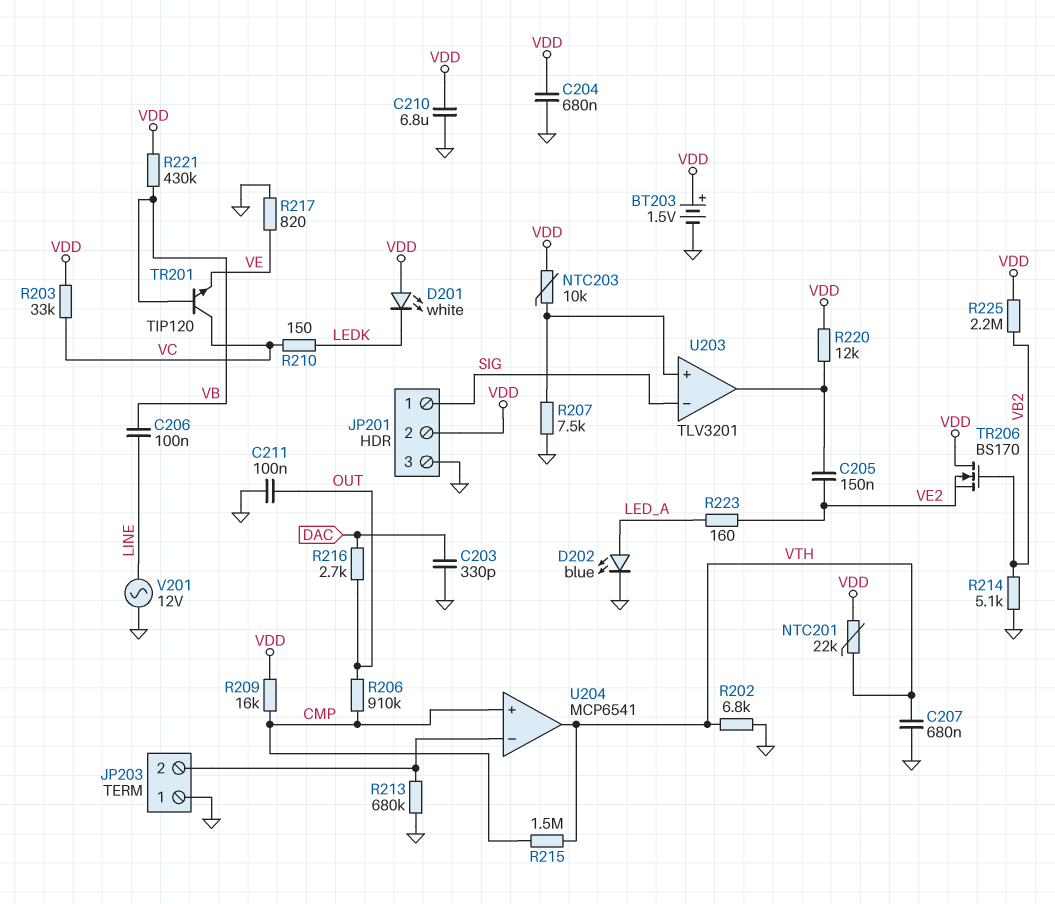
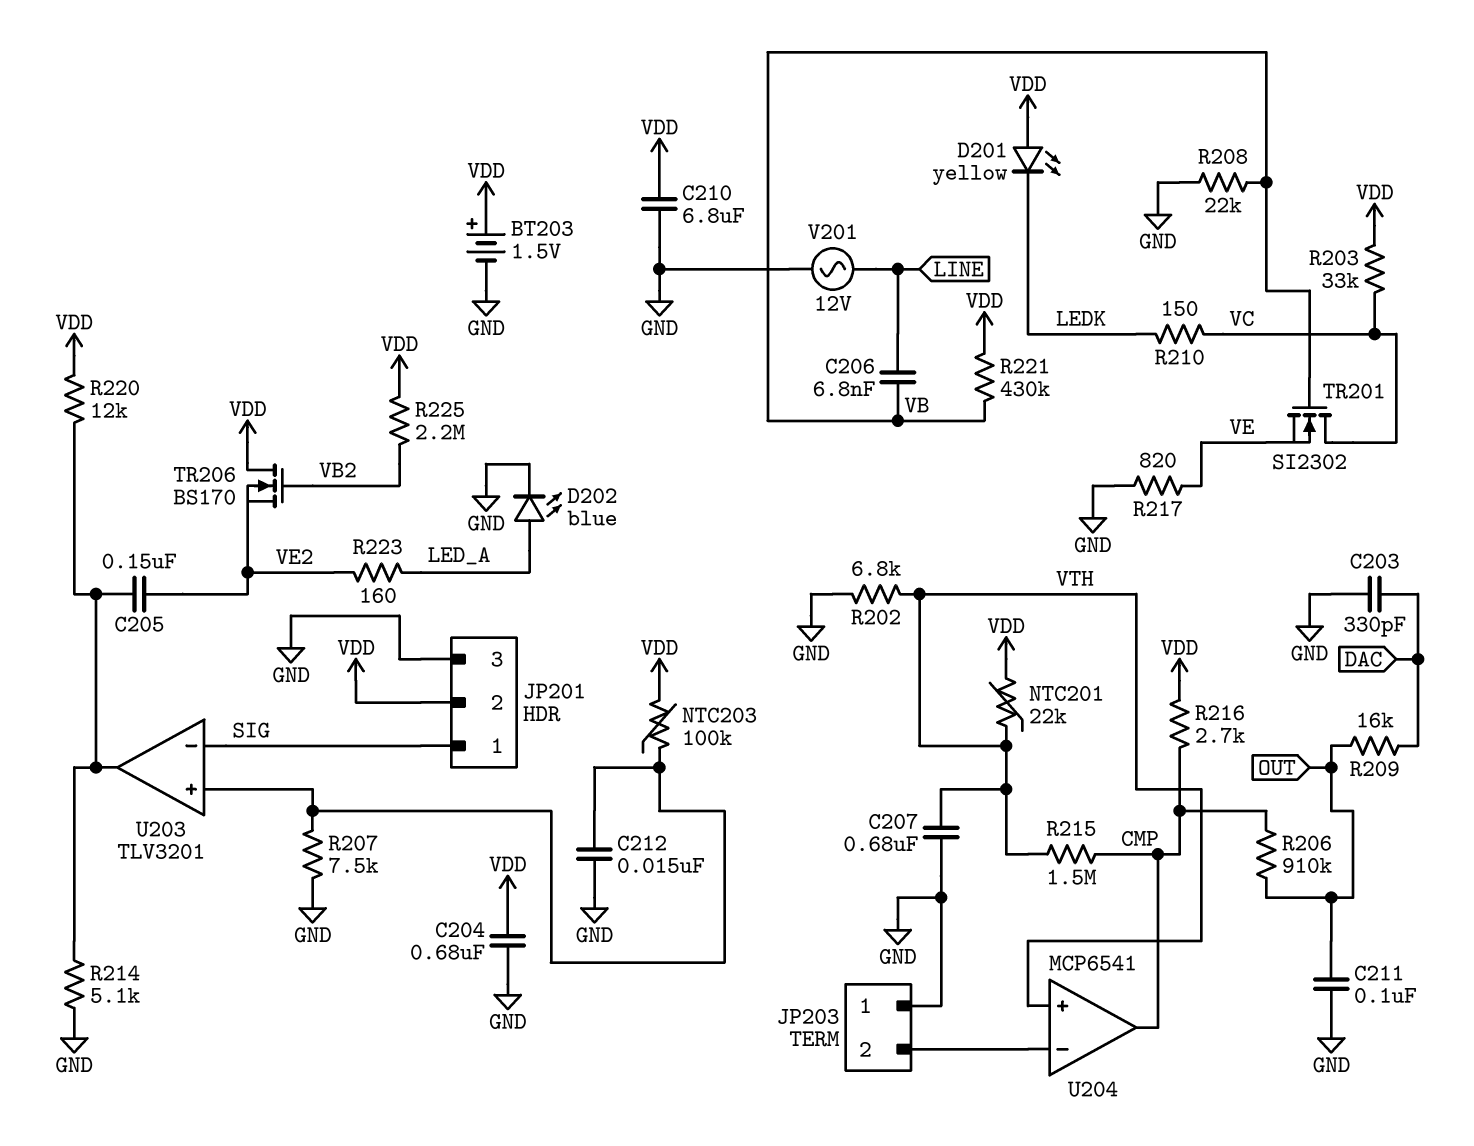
C206: 100nF (LINE, VB) -> 6.8nF (LINE, VB)
C212: none -> 15nF (GND, U203/in+)
D201: LED white (A VDD, K LEDK) -> LED yellow (A VDD, K LEDK)
NTC203: 10k (U203/in+, VDD) -> 100k (U203/in+, VDD)
R208: none -> 22k (GND, VB)
R209: 16k (CMP, VDD) -> 16k (DAC, OUT)
R213: 680k (GND, JP203/2) -> none
R214: 5.1k (GND, VB2) -> 5.1k (GND, U203/out)
R216: 2.7k (DAC, OUT) -> 2.7k (CMP, VDD)
TR201: NPN TIP120 (B VB, C VC, E VE) -> NMOS SI2302 (G VB, D VC, S VE)
U204 pin in+: CMP -> VTH
U204 pin out: VTH -> CMP

